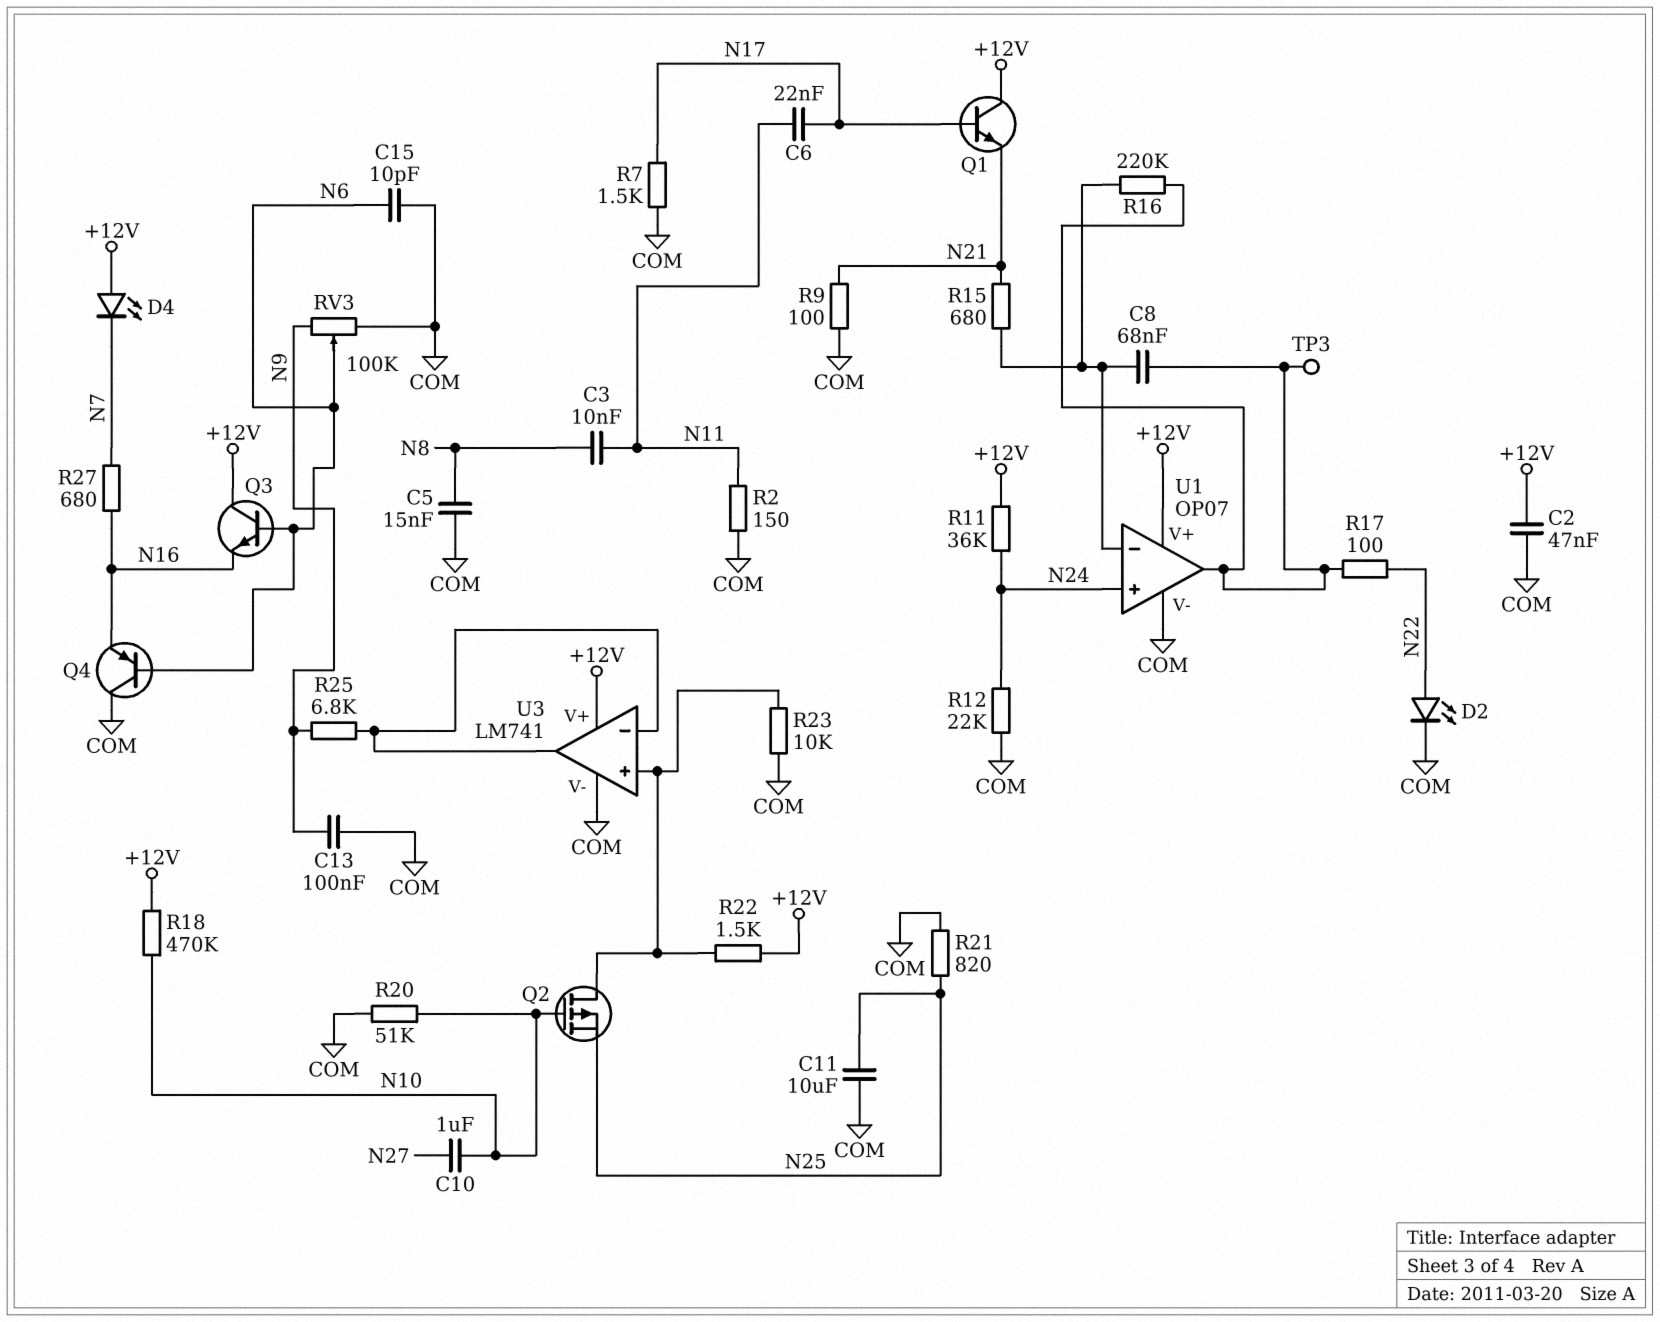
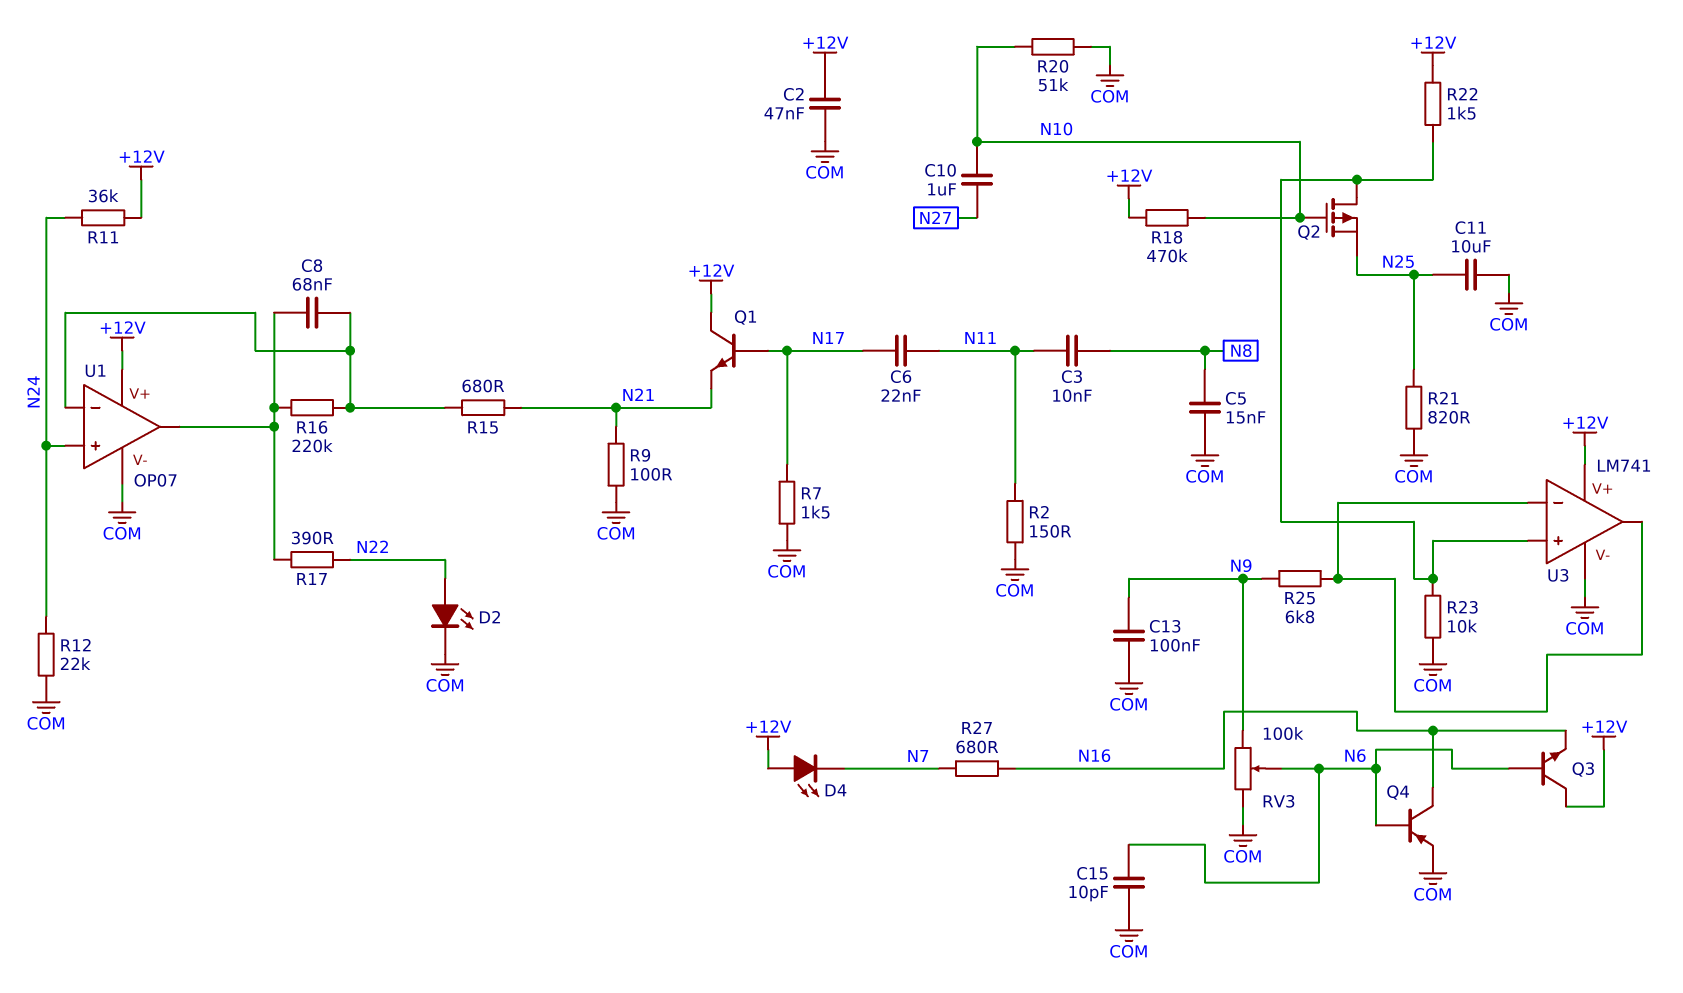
Q4: PNP (B N6, C COM, E N16) -> PNP (B N6, C N16, E COM)
R17: 100 (N22, U1/out) -> 390 (N22, U1/out)
TP3: test point (U1/out) -> none

